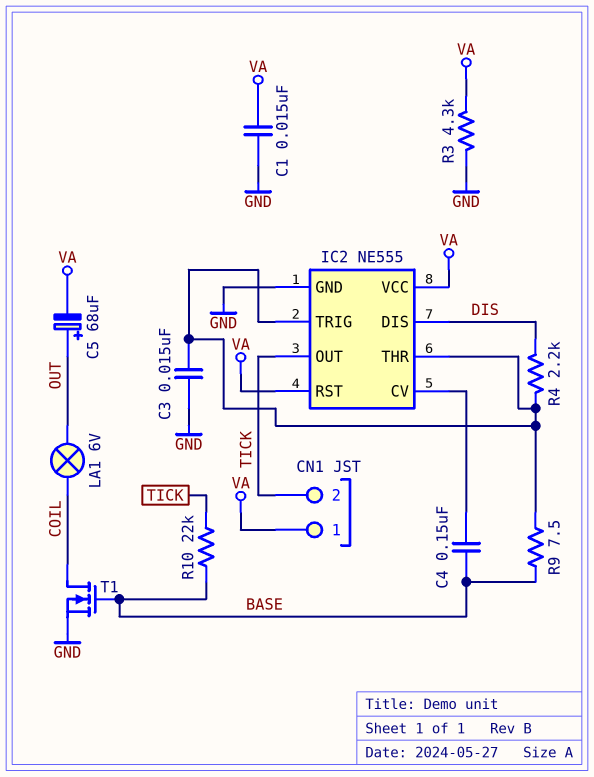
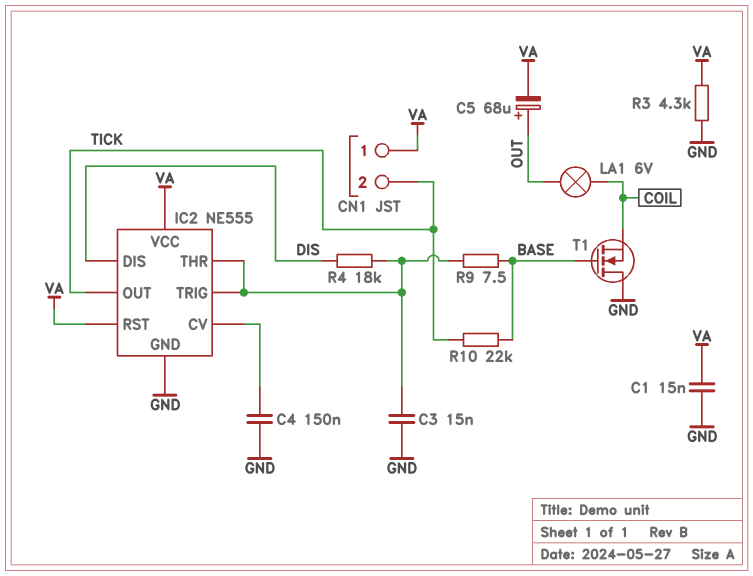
C4: 150nF (BASE, IC2/CV) -> 150nF (GND, IC2/CV)
R4: 2.2k (DIS, IC2/THR) -> 18k (DIS, IC2/THR)
T1: NMOS (G BASE, D COIL, S GND) -> NMOS (G BASE, D GND, S COIL)

